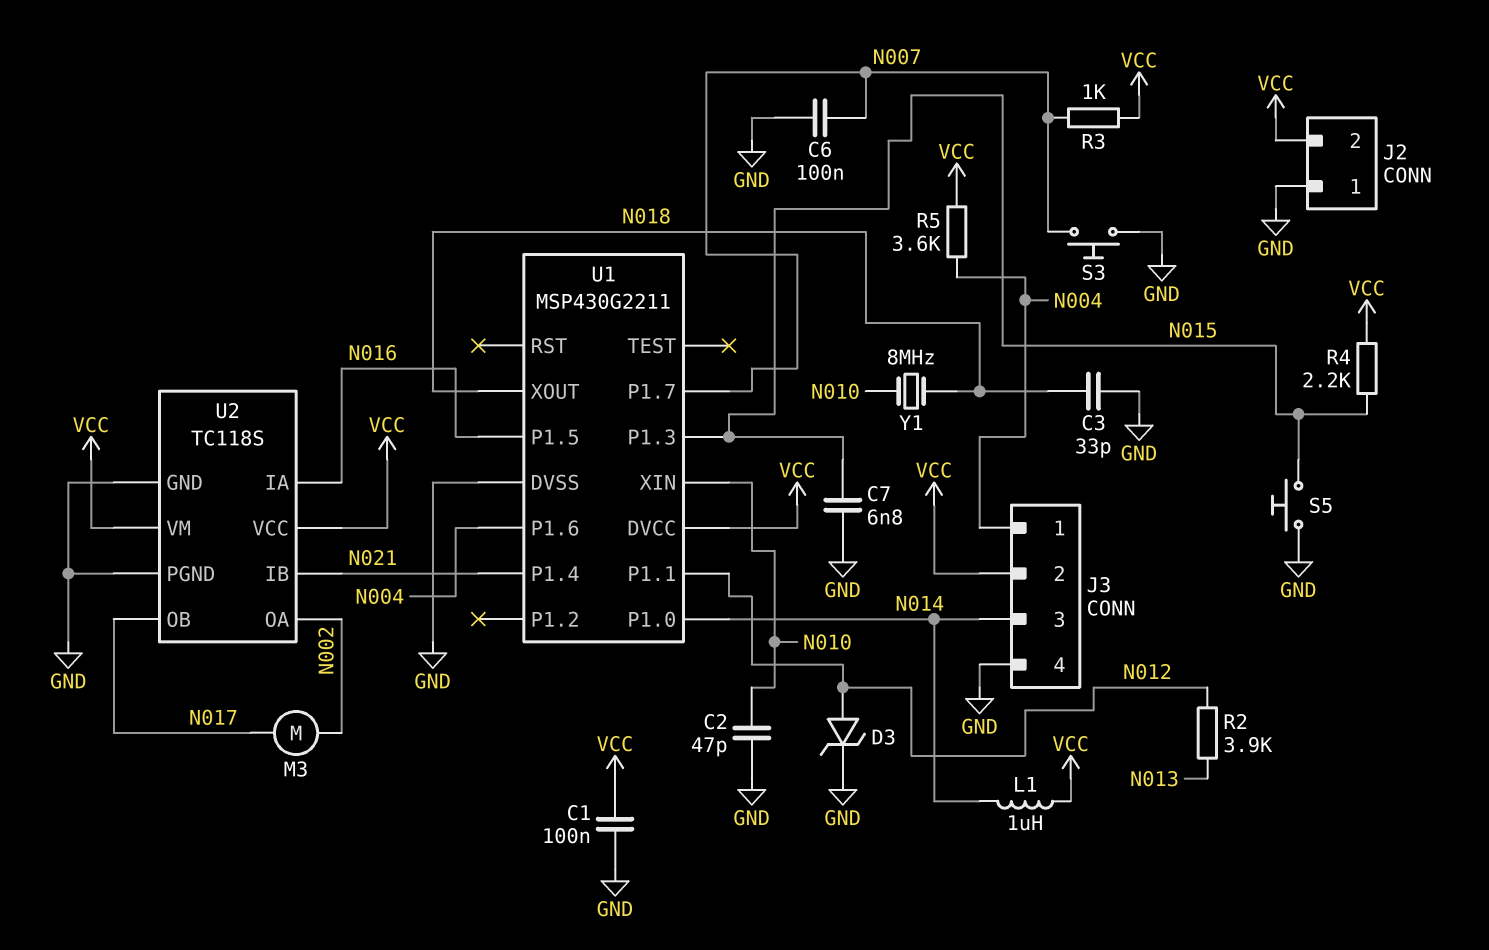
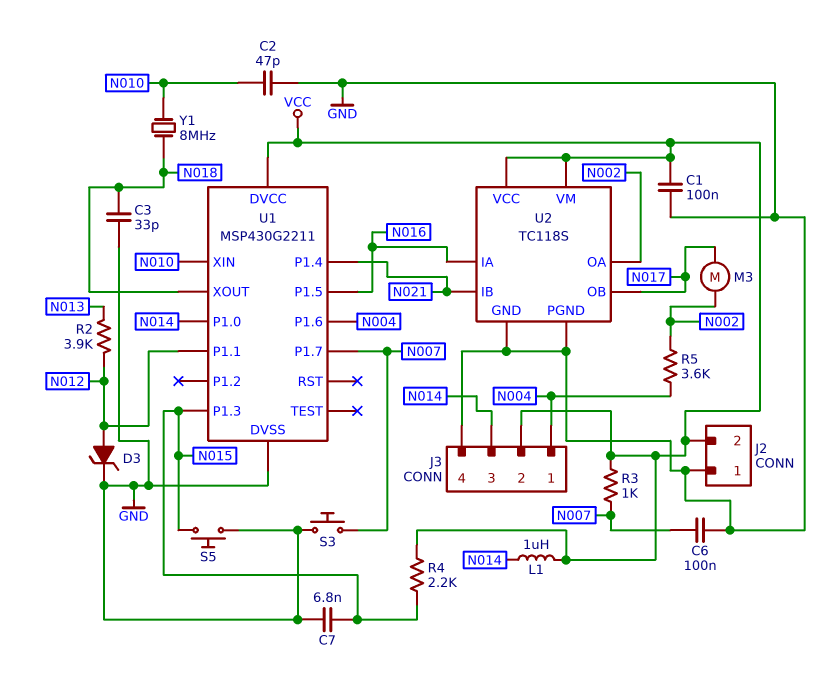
R5: 3.6k (N004, VCC) -> 3.6k (N002, N004)

